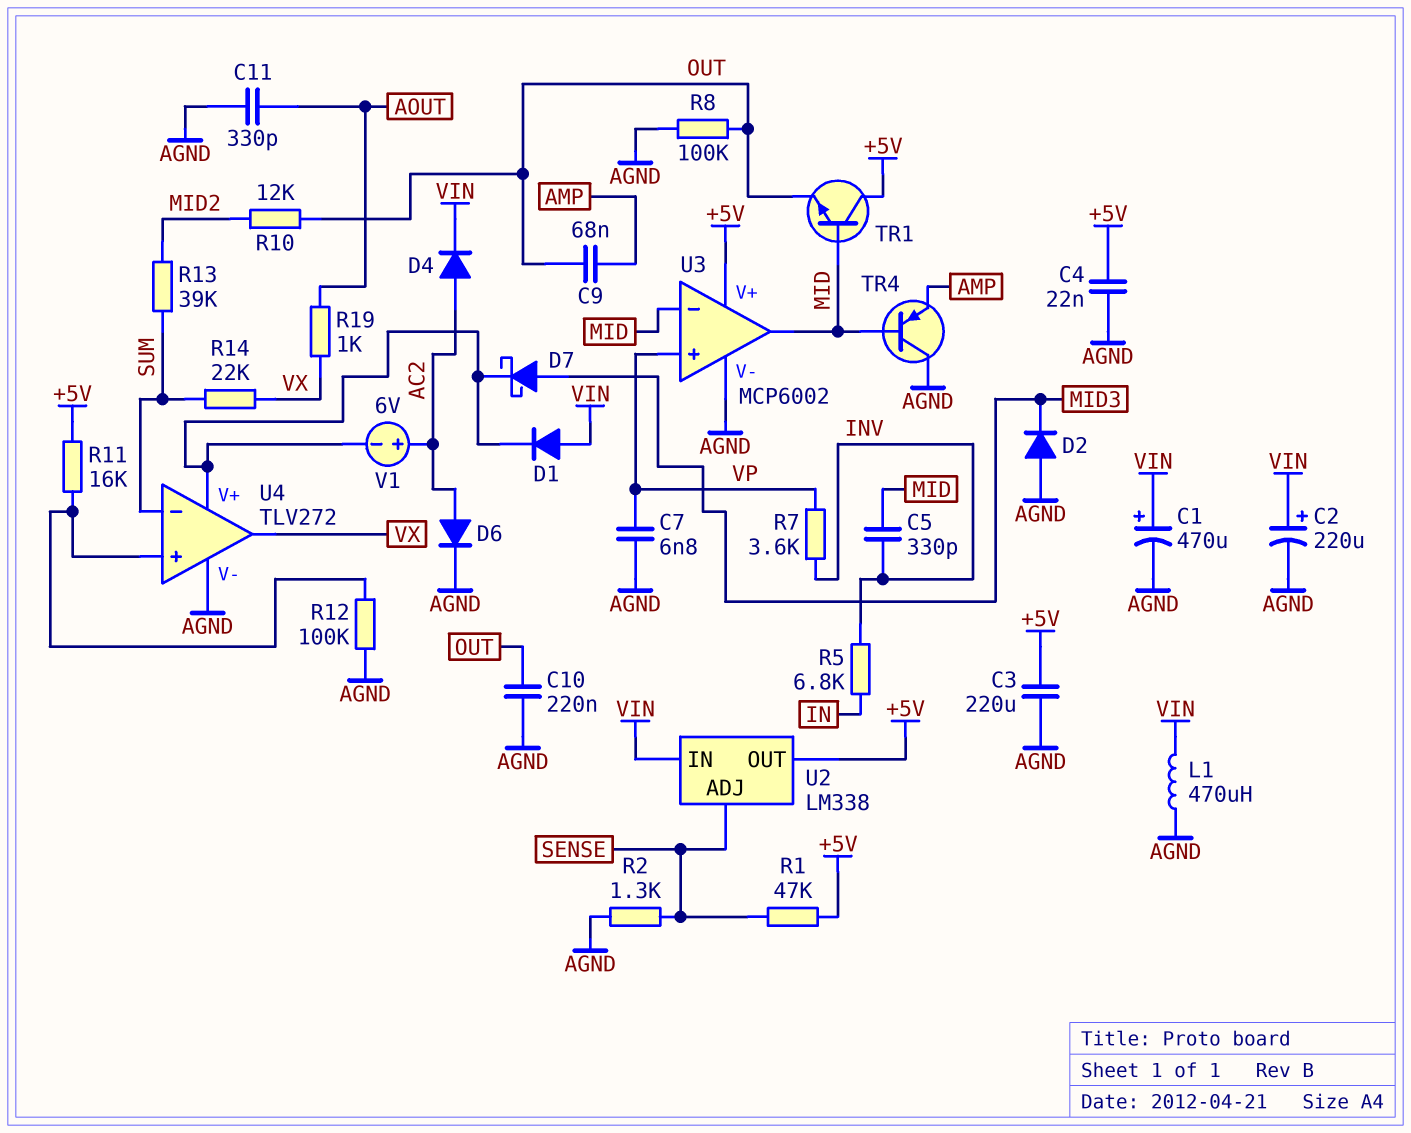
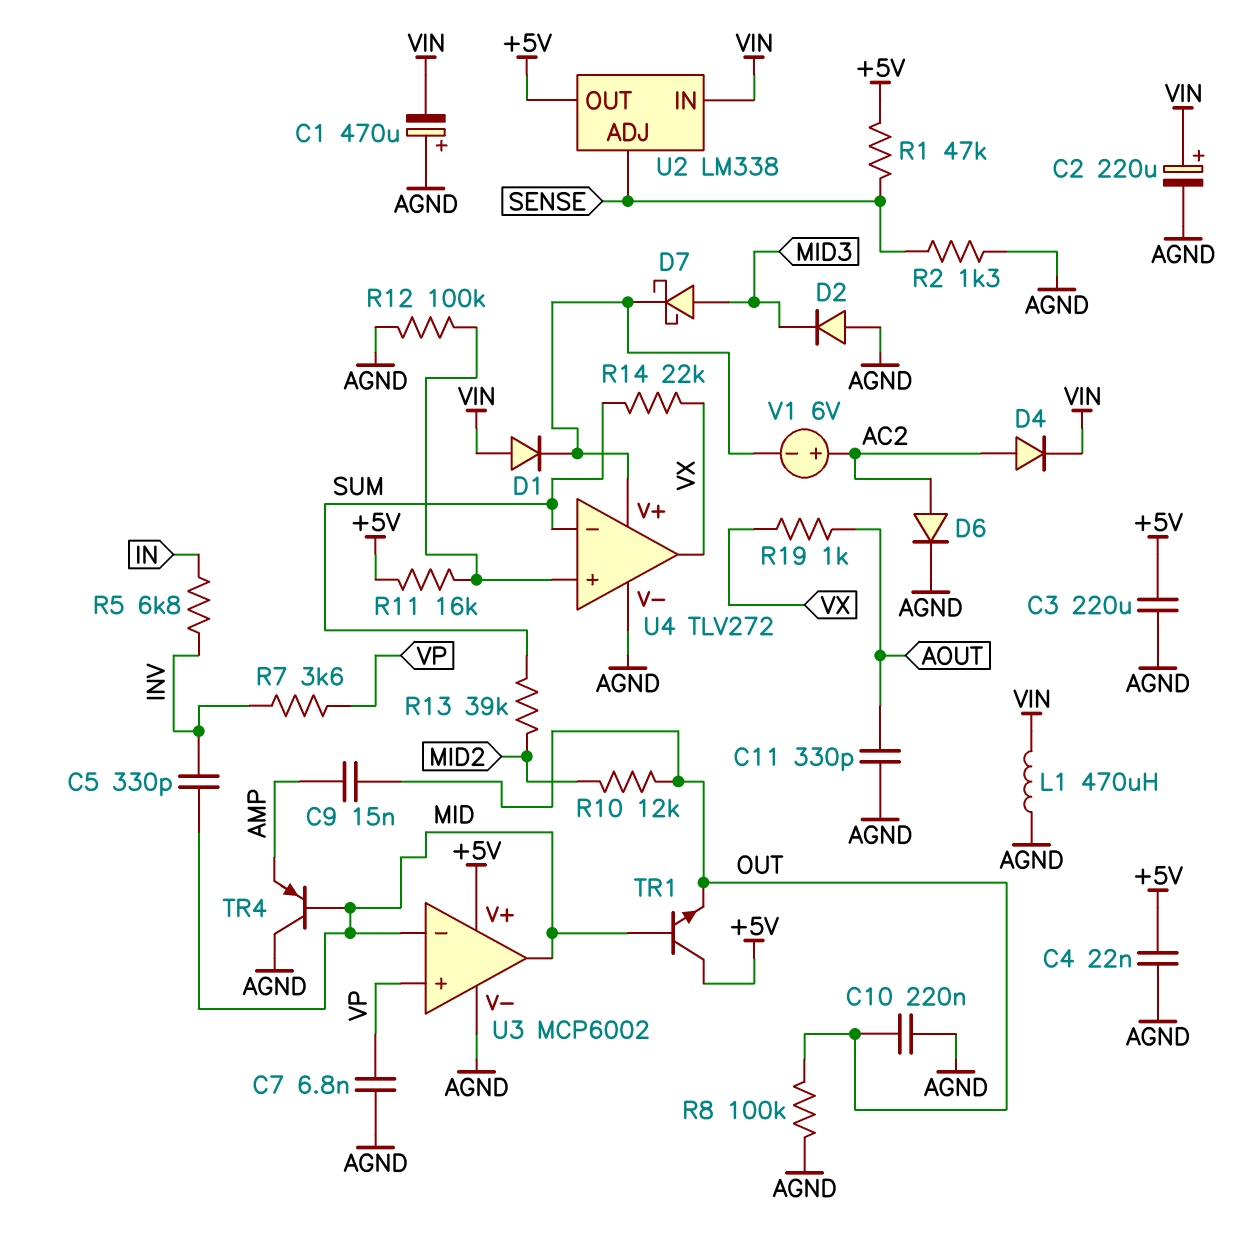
C1: 470uF (plus VIN, minus AGND) -> 470uF (plus AGND, minus VIN)
C9: 68nF (AMP, OUT) -> 15nF (AMP, OUT)

